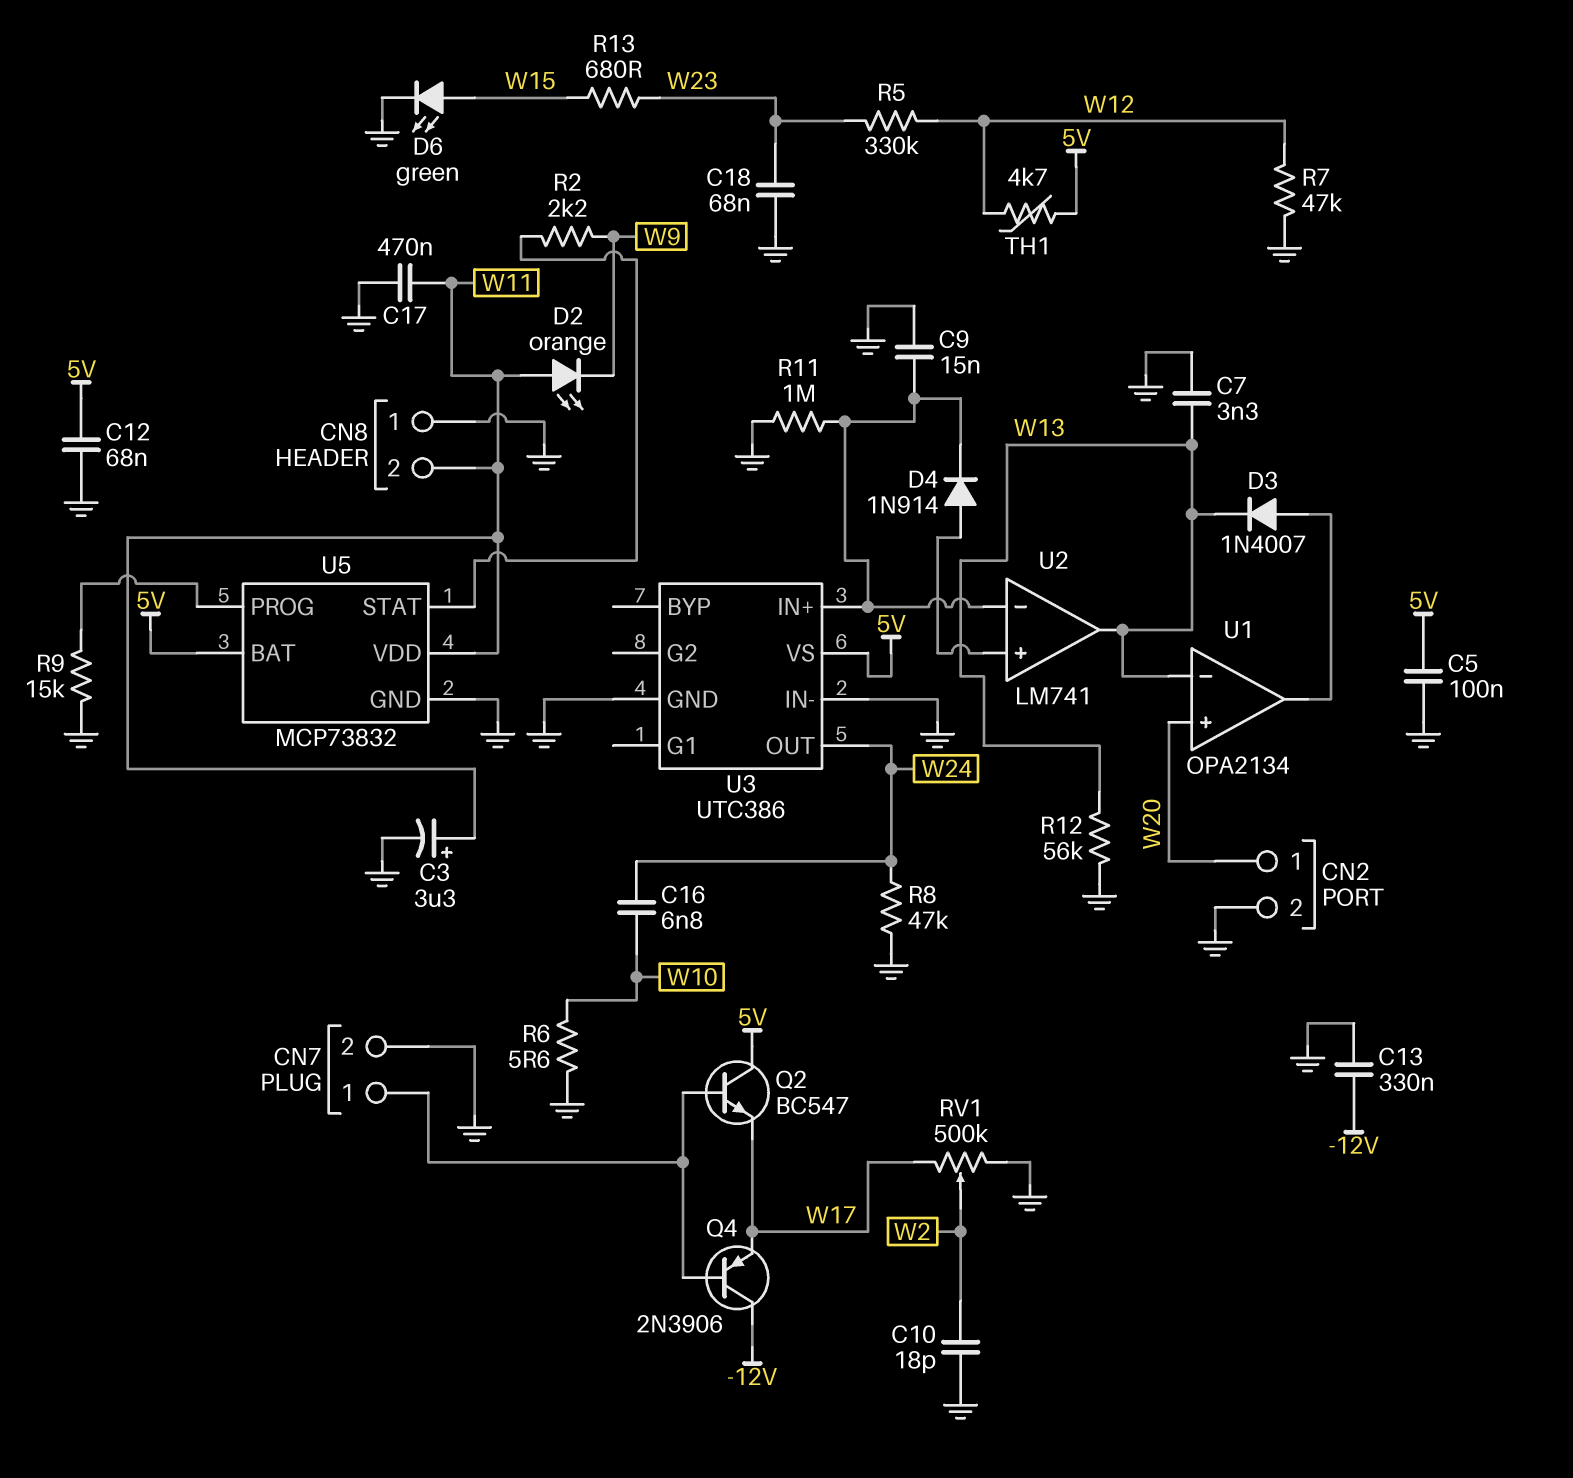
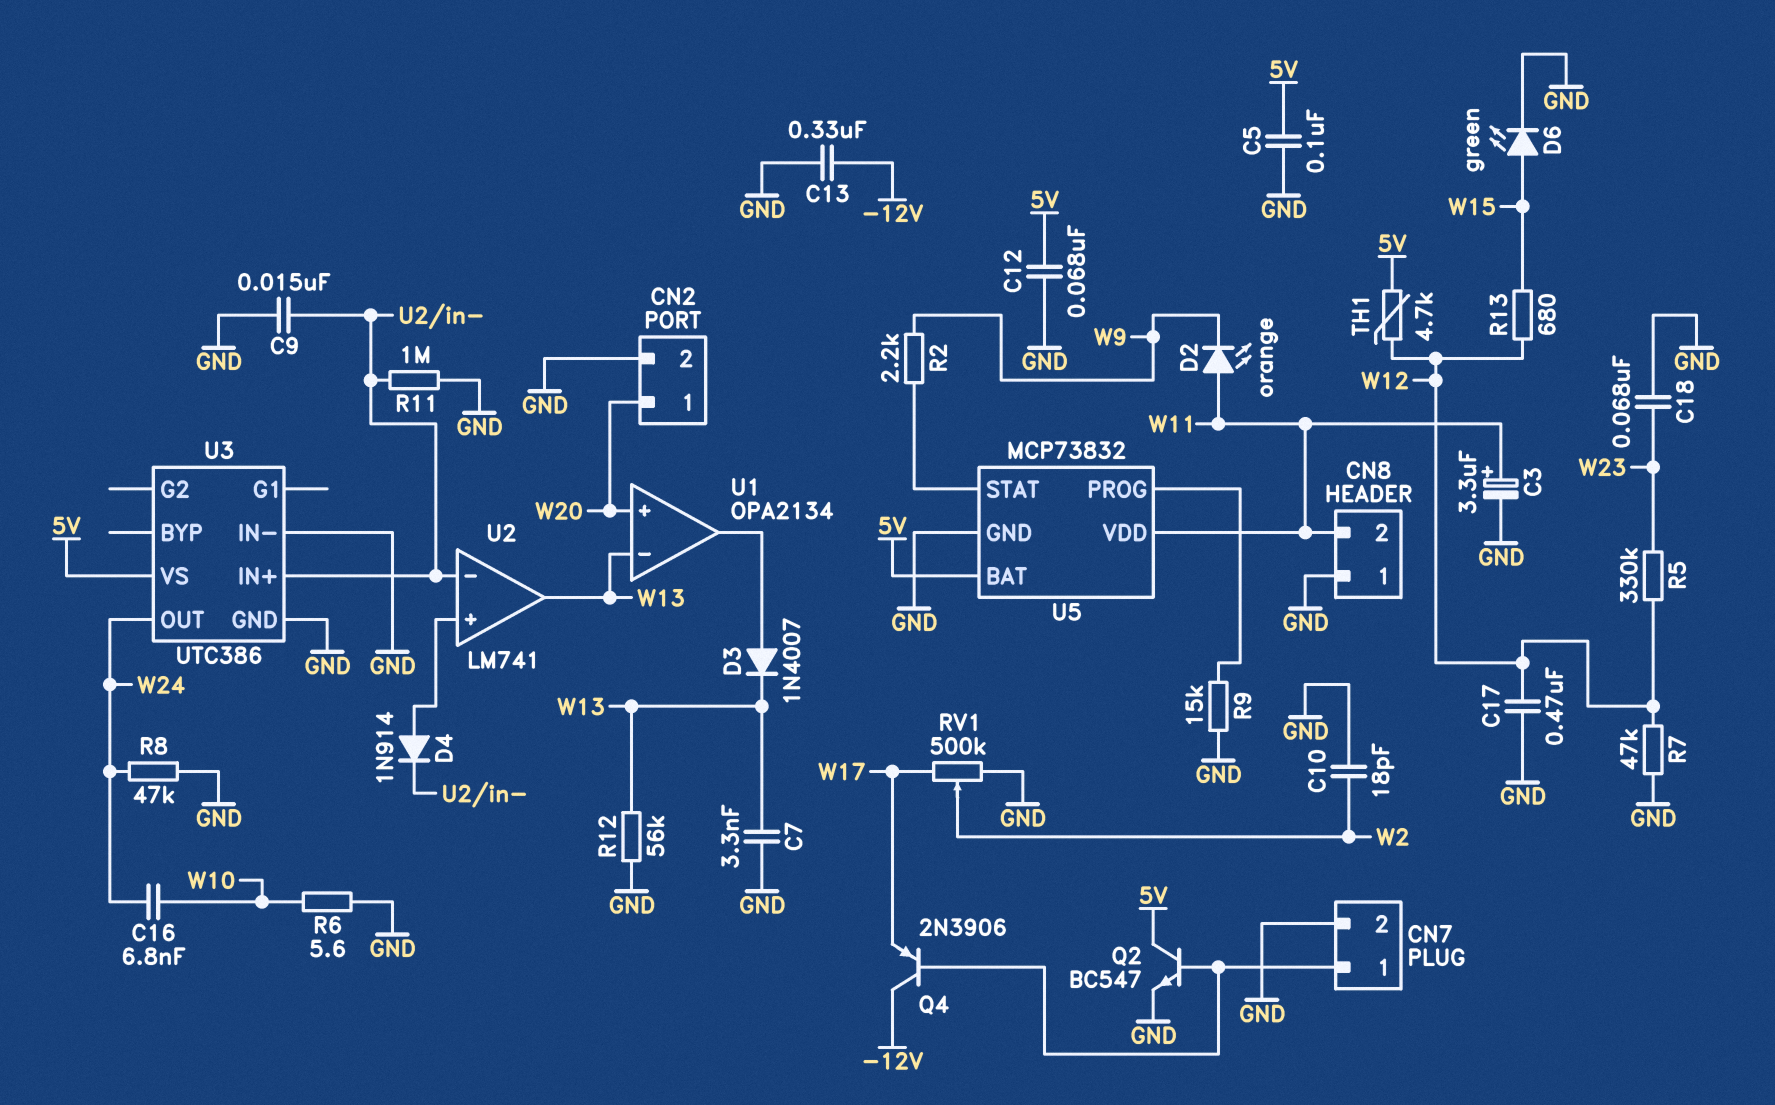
C17: 470nF (GND, W11) -> 470nF (GND, W12)
Q2: NPN BC547 (B CN7/1, C 5V, E W17) -> NPN BC547 (B CN7/1, C 5V, E GND)
R13: 680 (W15, W23) -> 680 (W12, W15)

